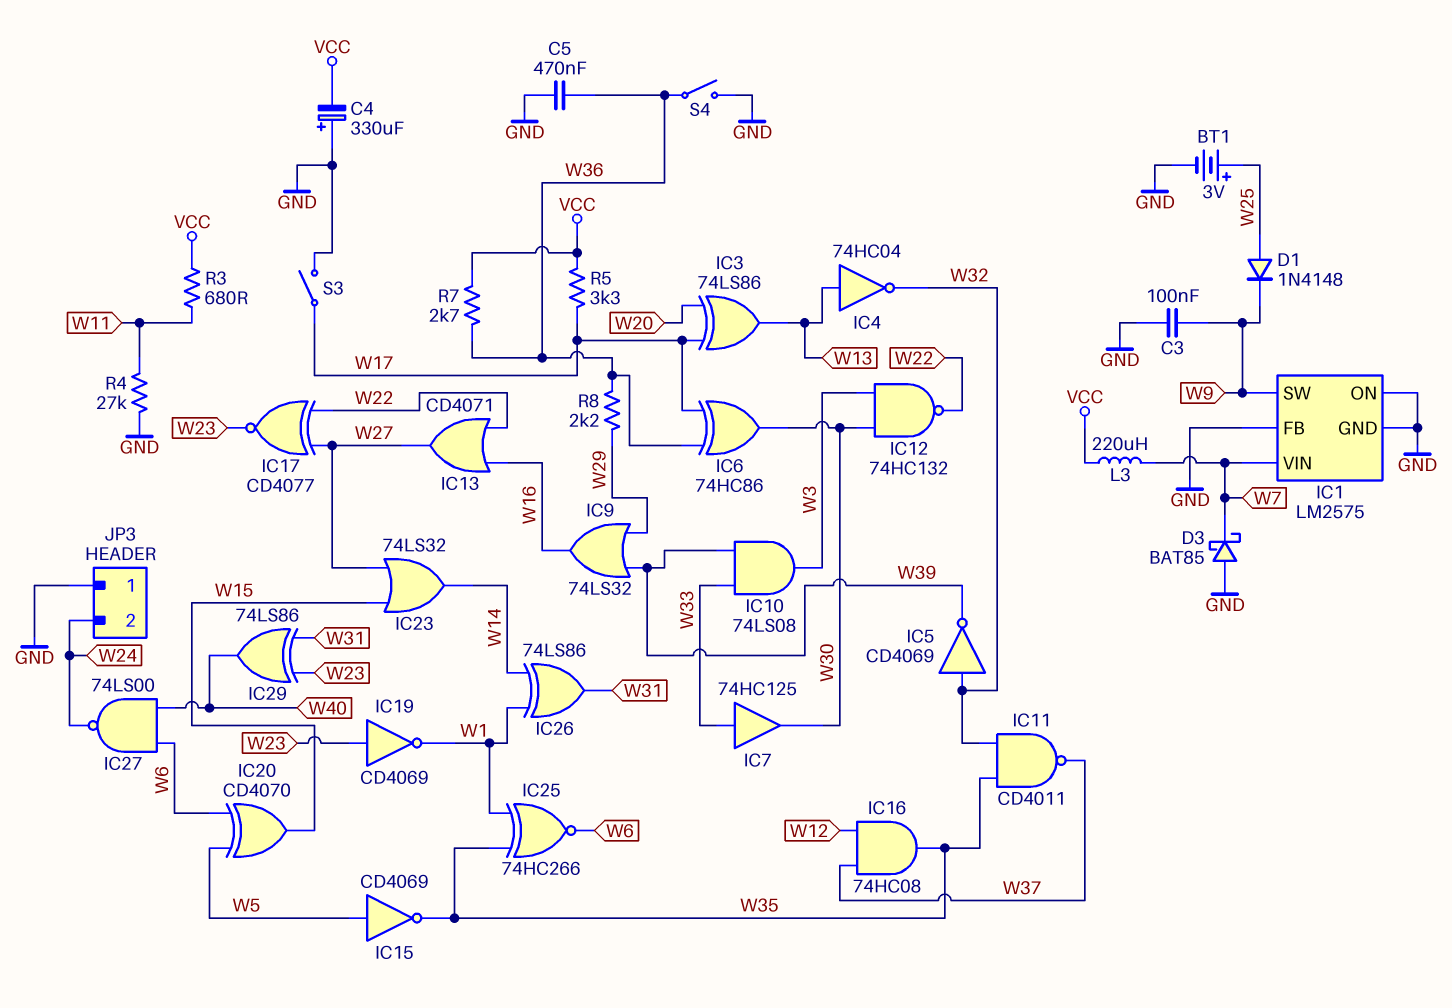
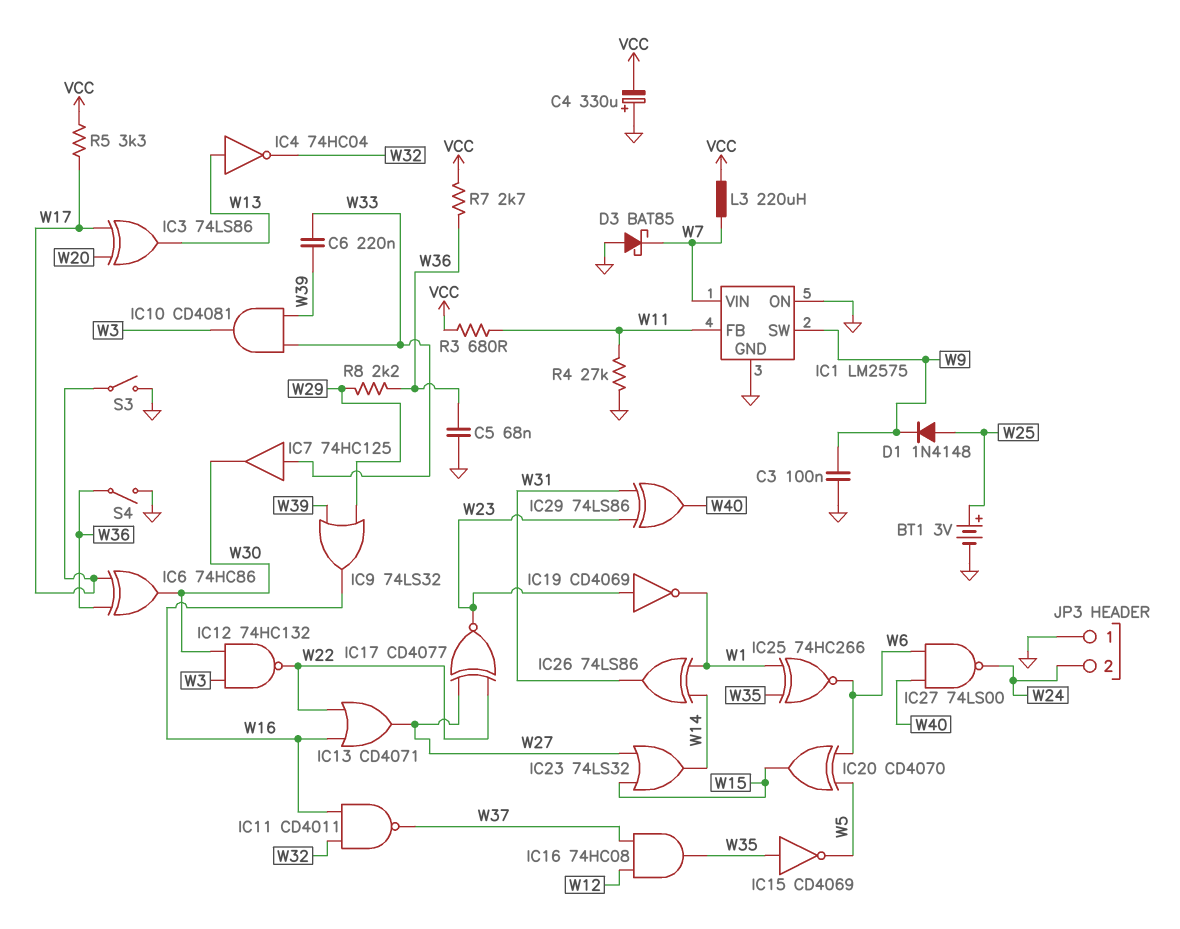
C5: 470nF (GND, W36) -> 68nF (GND, W36)
C6: none -> 220nF (W33, W39)
IC1 pin FB: GND -> W11
IC5: NOT CD4069 (in W32, out W39) -> none
IC10: AND 74LS08 (in W33, in W39, out W3) -> AND CD4081 (in W33, in W39, out W3)
IC11: NAND CD4011 (in W32, in W35, out W37) -> NAND CD4011 (in W16, in W32, out W37)
IC15: NOT CD4069 (in W5, out W35) -> NOT CD4069 (in W35, out W5)

